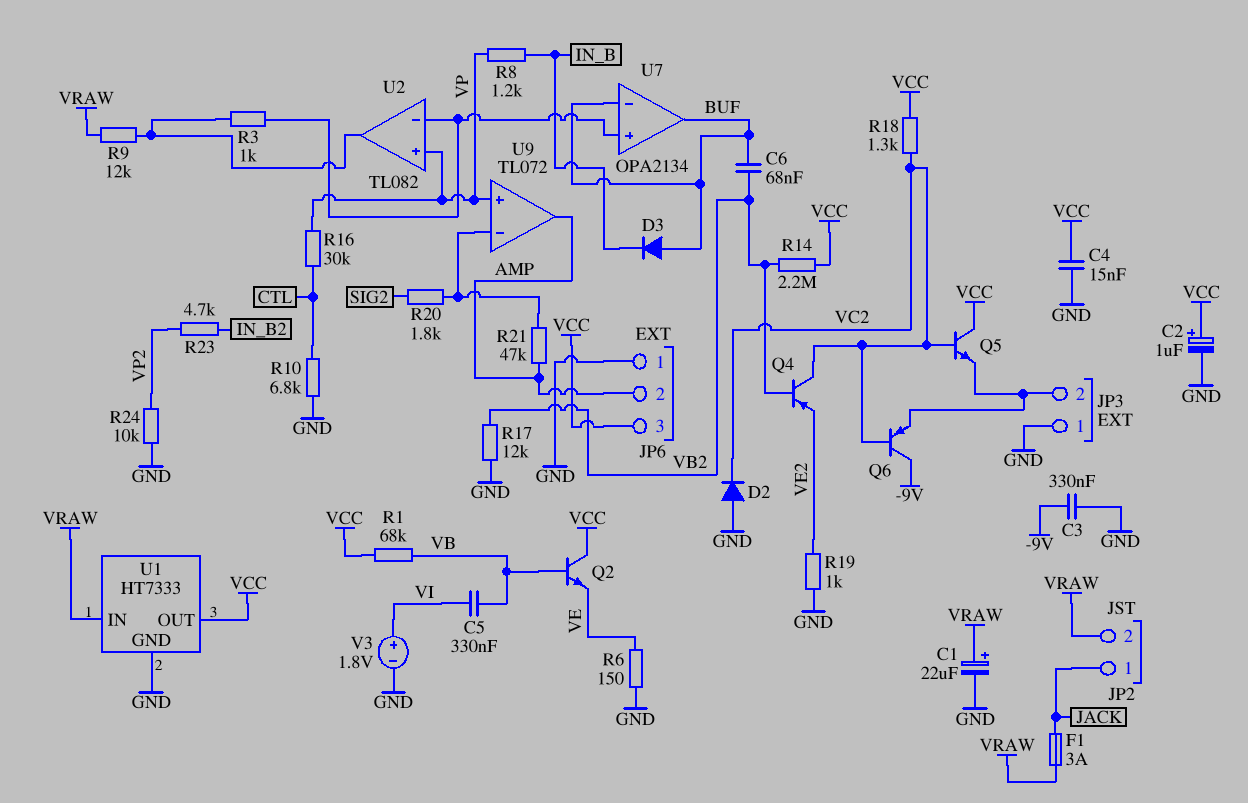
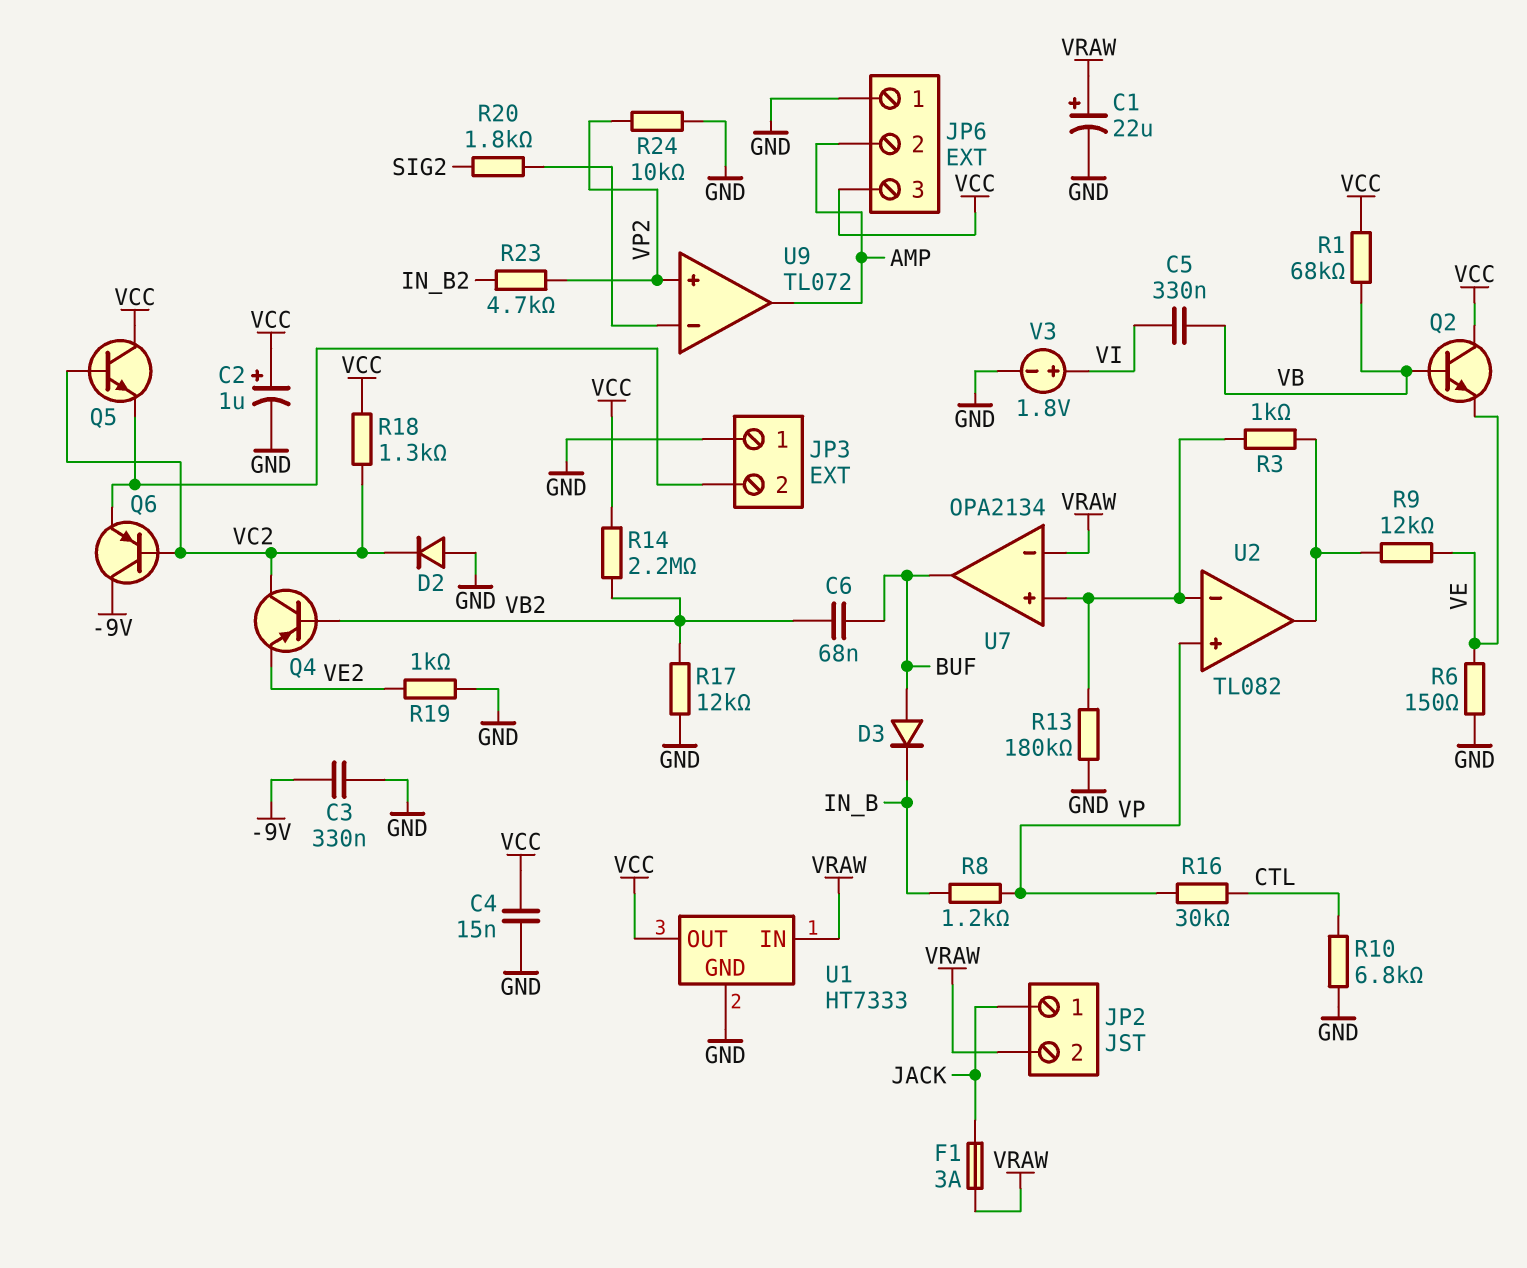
R9: 12k (U2/out, VRAW) -> 12k (U2/out, VE)
R13: none -> 180k (GND, U2/in-)
R21: 47k (AMP, U9/in-) -> none
U7 pin in-: BUF -> VRAW
U9 pin in+: VP -> VP2

